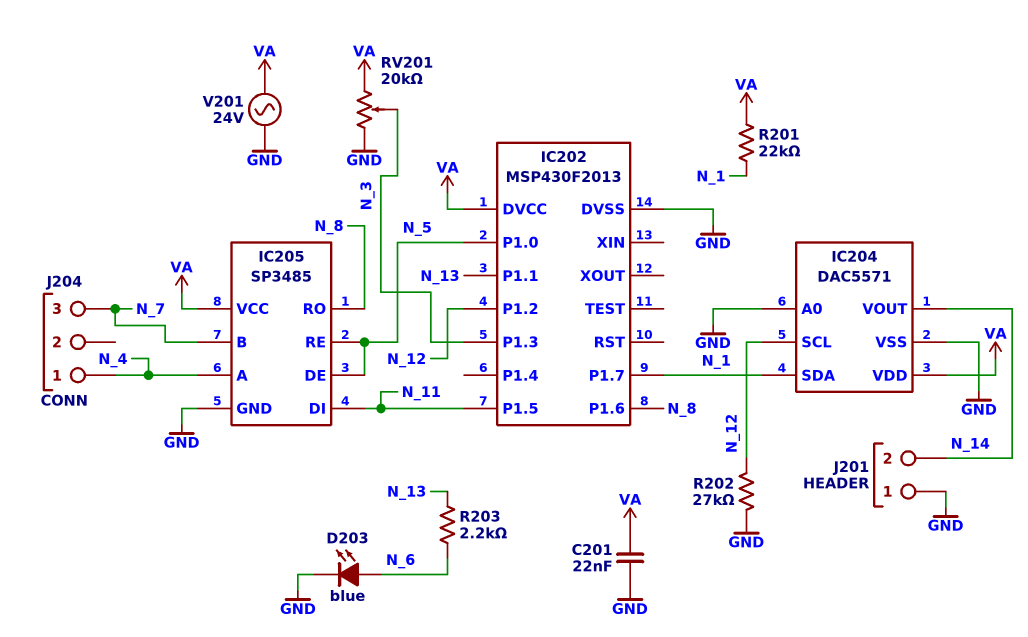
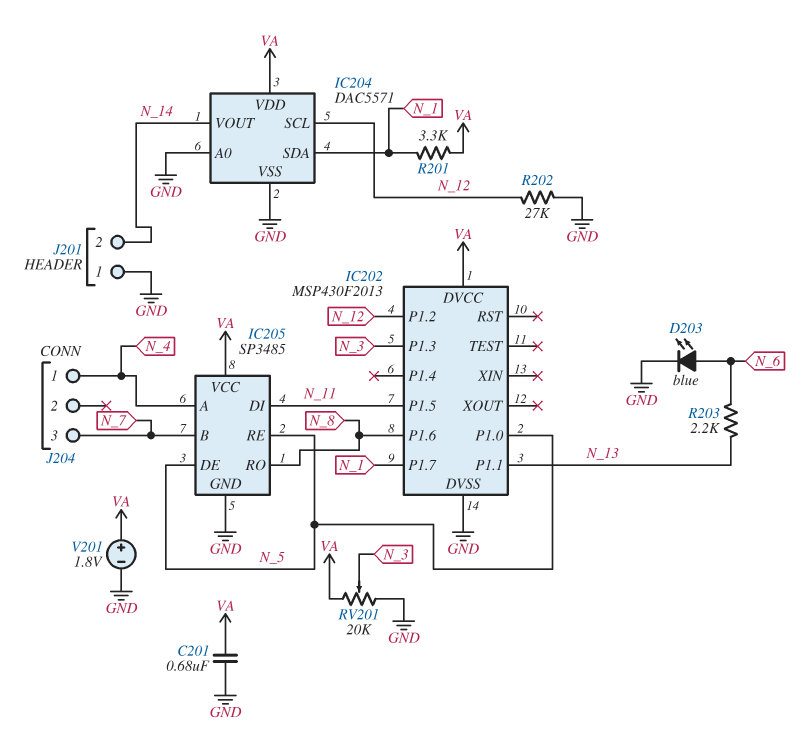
C201: 22nF (GND, VA) -> 680nF (GND, VA)
R201: 22k (N_1, VA) -> 3.3k (N_1, VA)
V201: AC 24V (GND, VA) -> 1.8V (plus VA, minus GND)

